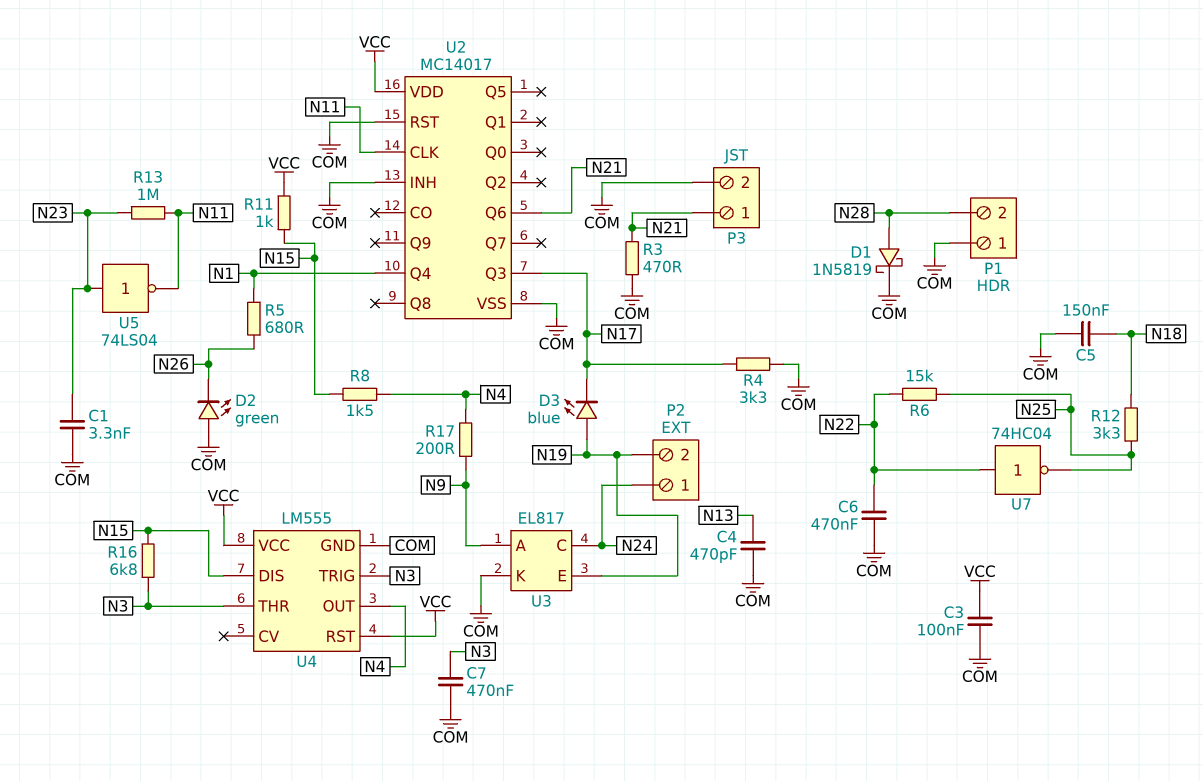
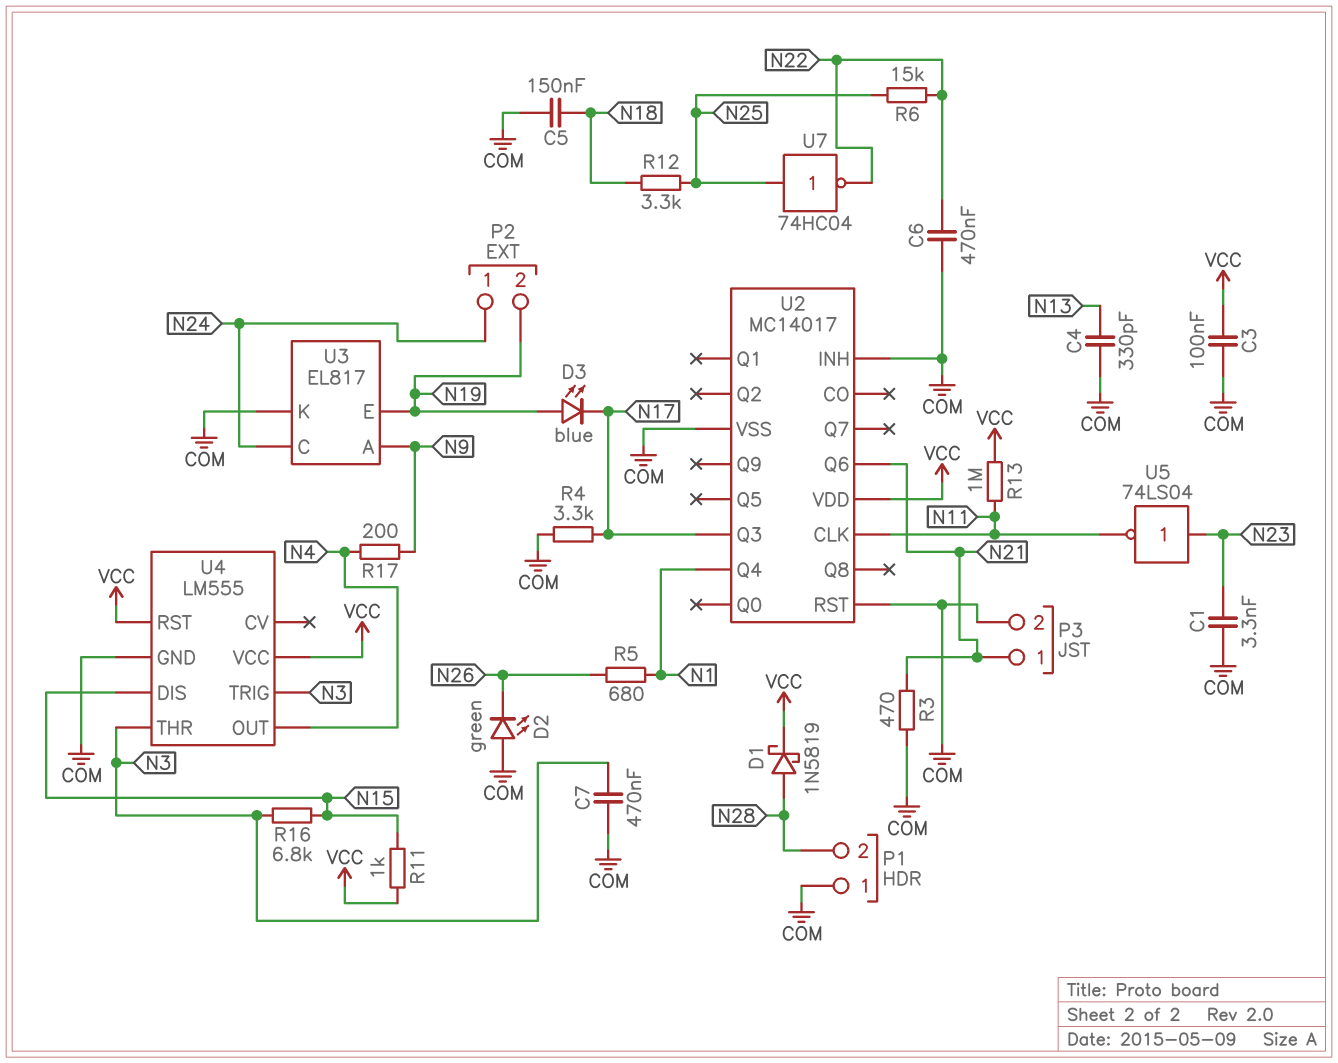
C4: 470pF (COM, N13) -> 330pF (COM, N13)
D1: schottky 1N5819 (A N28, K COM) -> schottky 1N5819 (A N28, K VCC)
R8: 1.5k (N4, N15) -> none
R13: 1M (N11, N23) -> 1M (N11, VCC)
U7: NOT 74HC04 (in N22, out N25) -> NOT 74HC04 (in N25, out N22)

